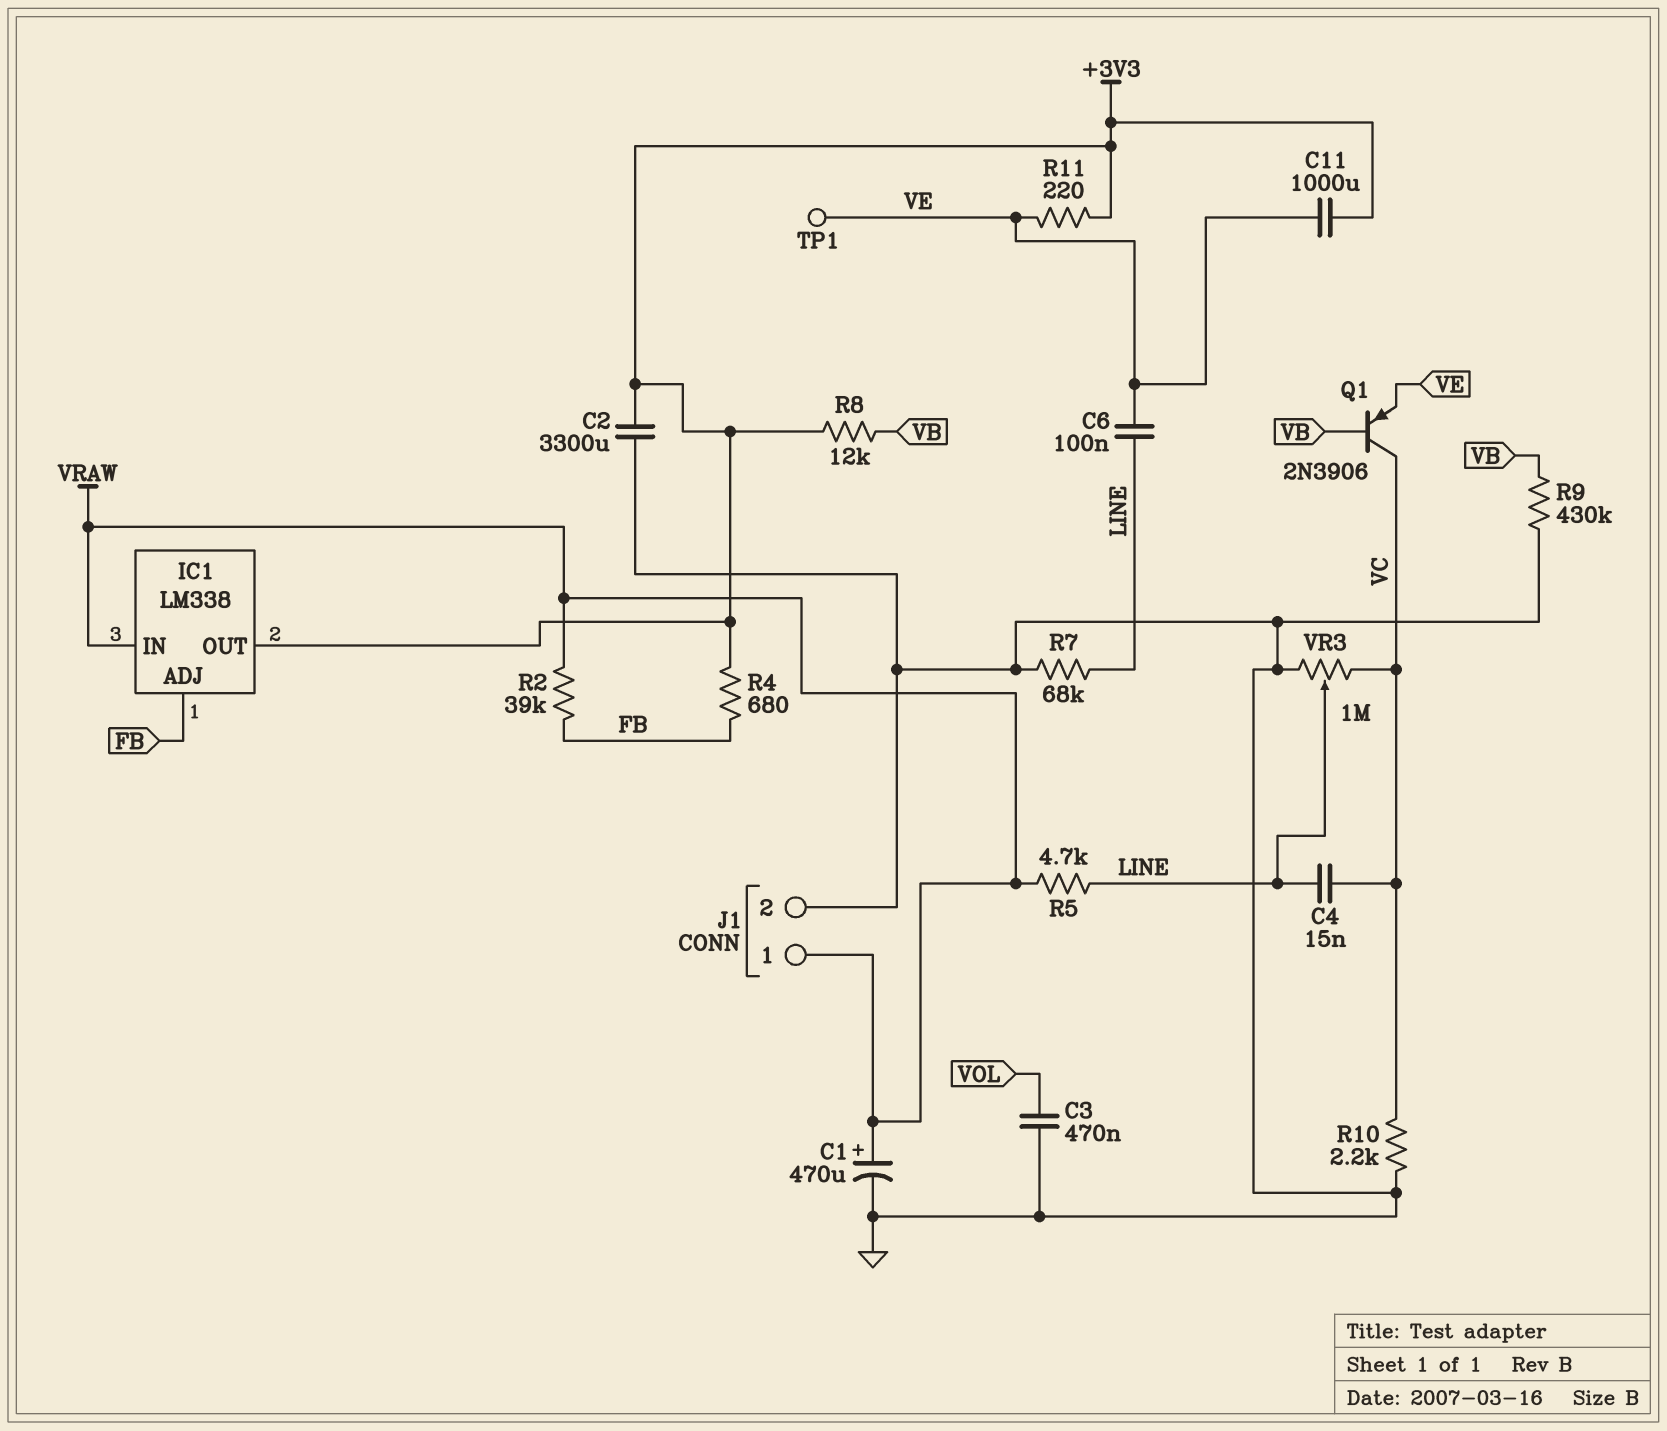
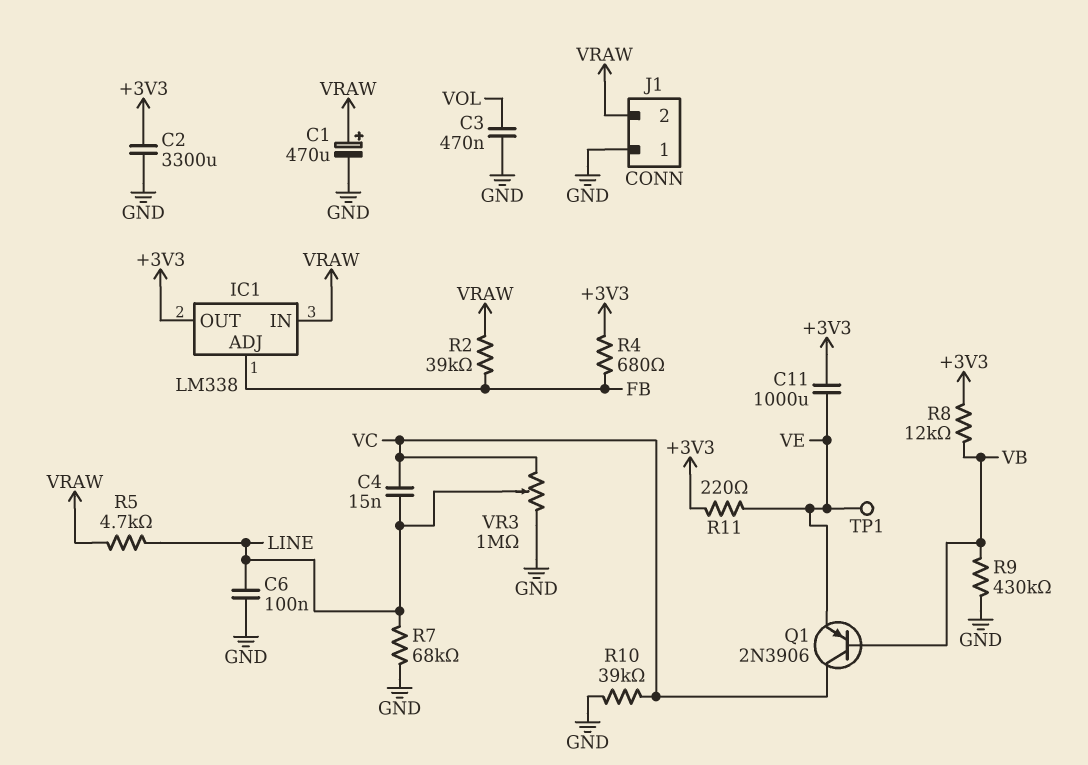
C6: 100nF (LINE, VE) -> 100nF (GND, LINE)
J1 pin 1: VRAW -> GND
J1 pin 2: GND -> VRAW
R10: 2.2k (GND, VC) -> 39k (GND, VC)

